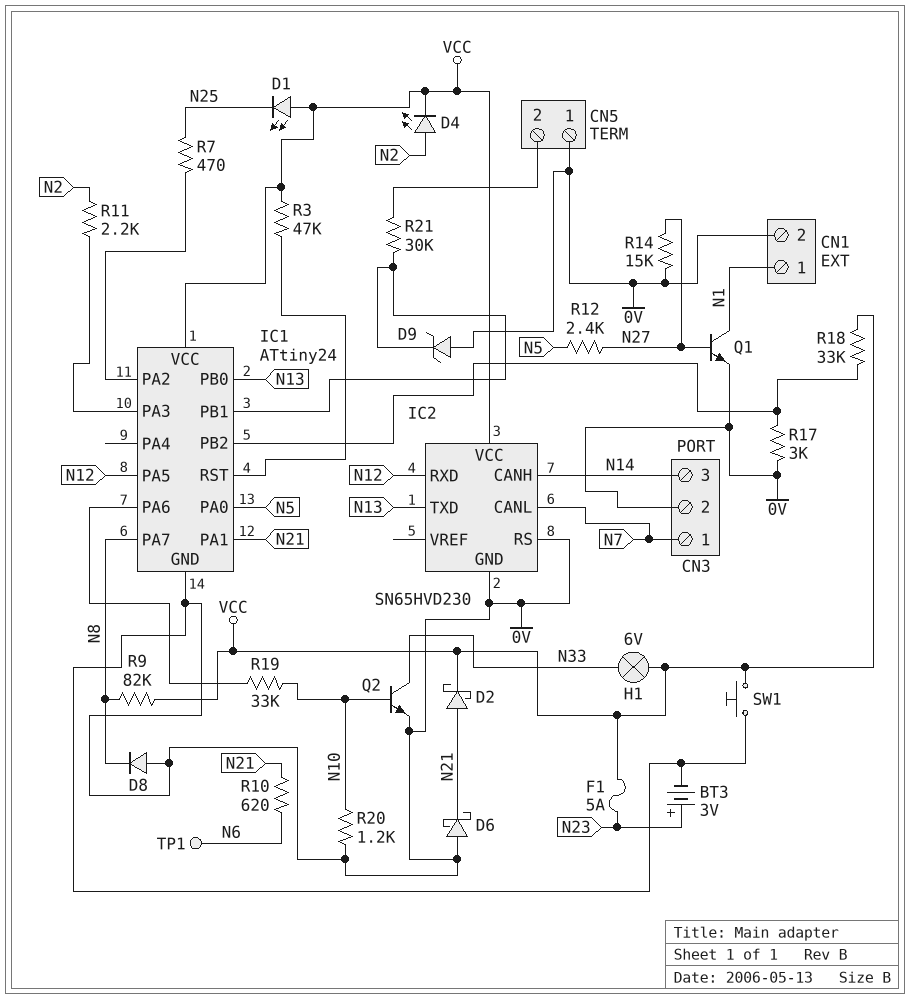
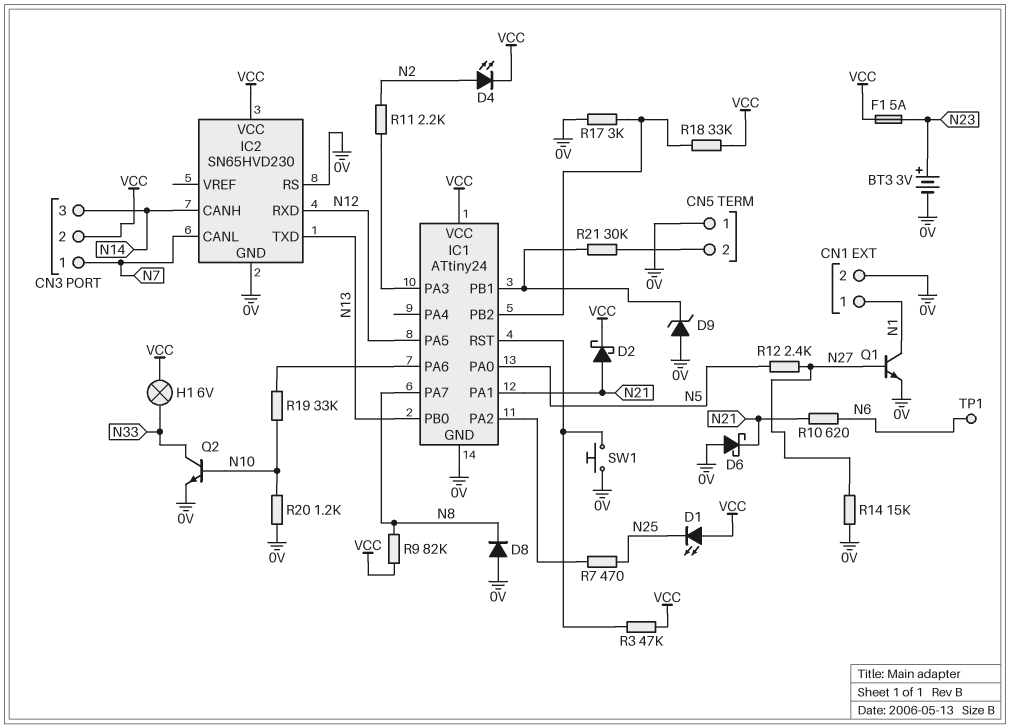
CN3 pin 2: 0V -> VCC
SW1: button (0V, VCC) -> button (0V, IC1/RST)

